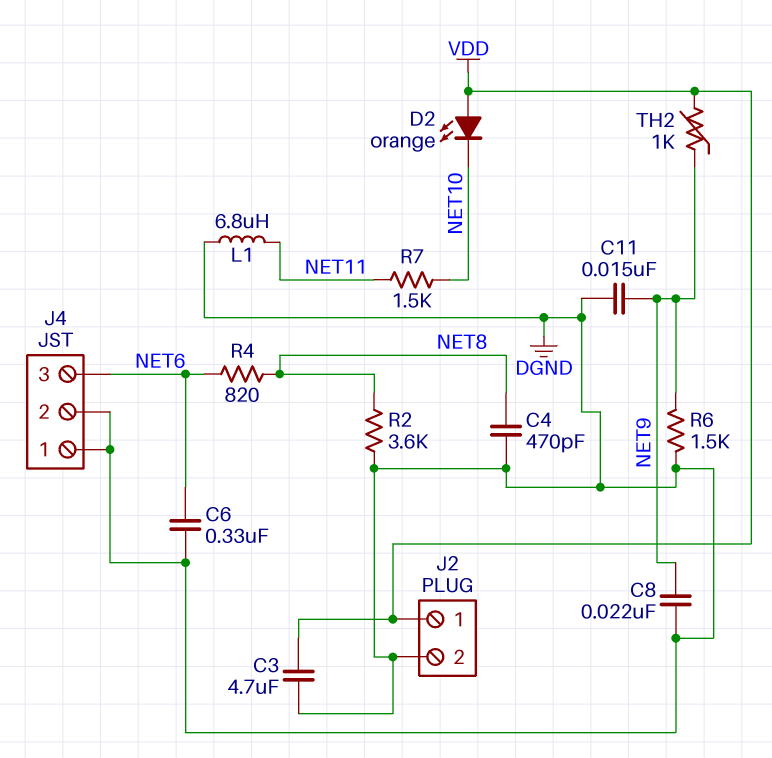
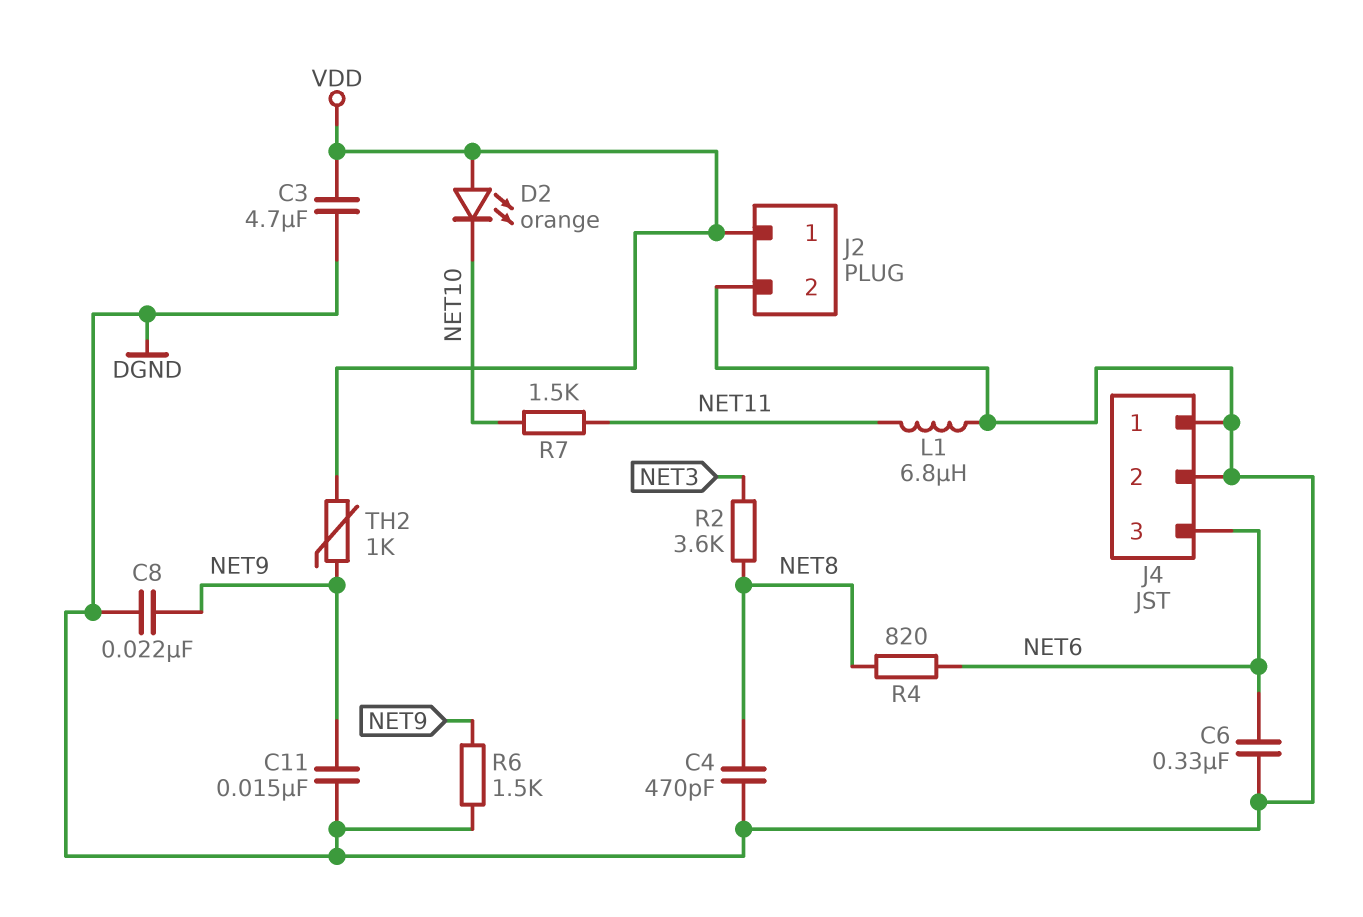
R2: 3.6k (DGND, NET8) -> 3.6k (NET3, NET8)

